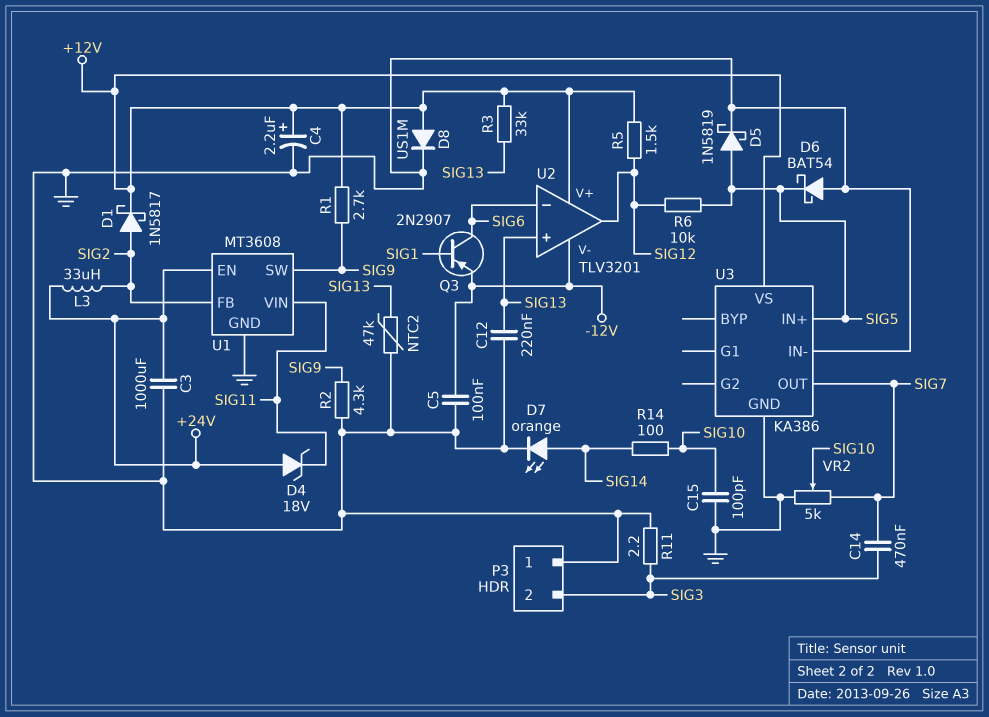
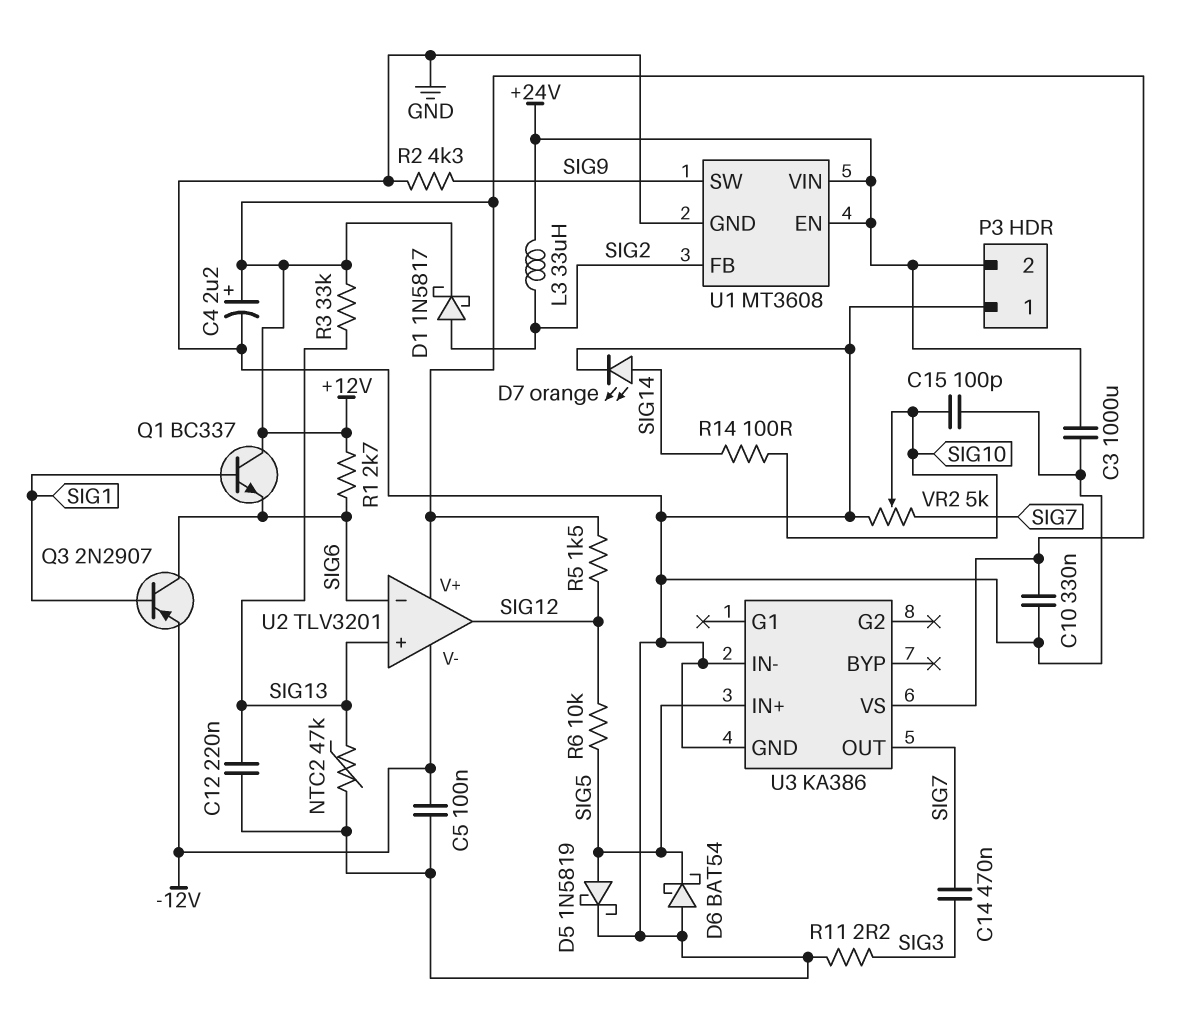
C10: none -> 330nF (+12V, GND)
D4: zener 18V (A +24V, K SIG11) -> none
D8: diode US1M (A +12V, K GND) -> none
P3 pin 2: SIG3 -> +24V
Q1: none -> NPN BC337 (B SIG1, C +12V, E SIG6)
R1: 2.7k (+12V, SIG9) -> 2.7k (+12V, SIG6)
U1 pin VIN: SIG11 -> +24V

